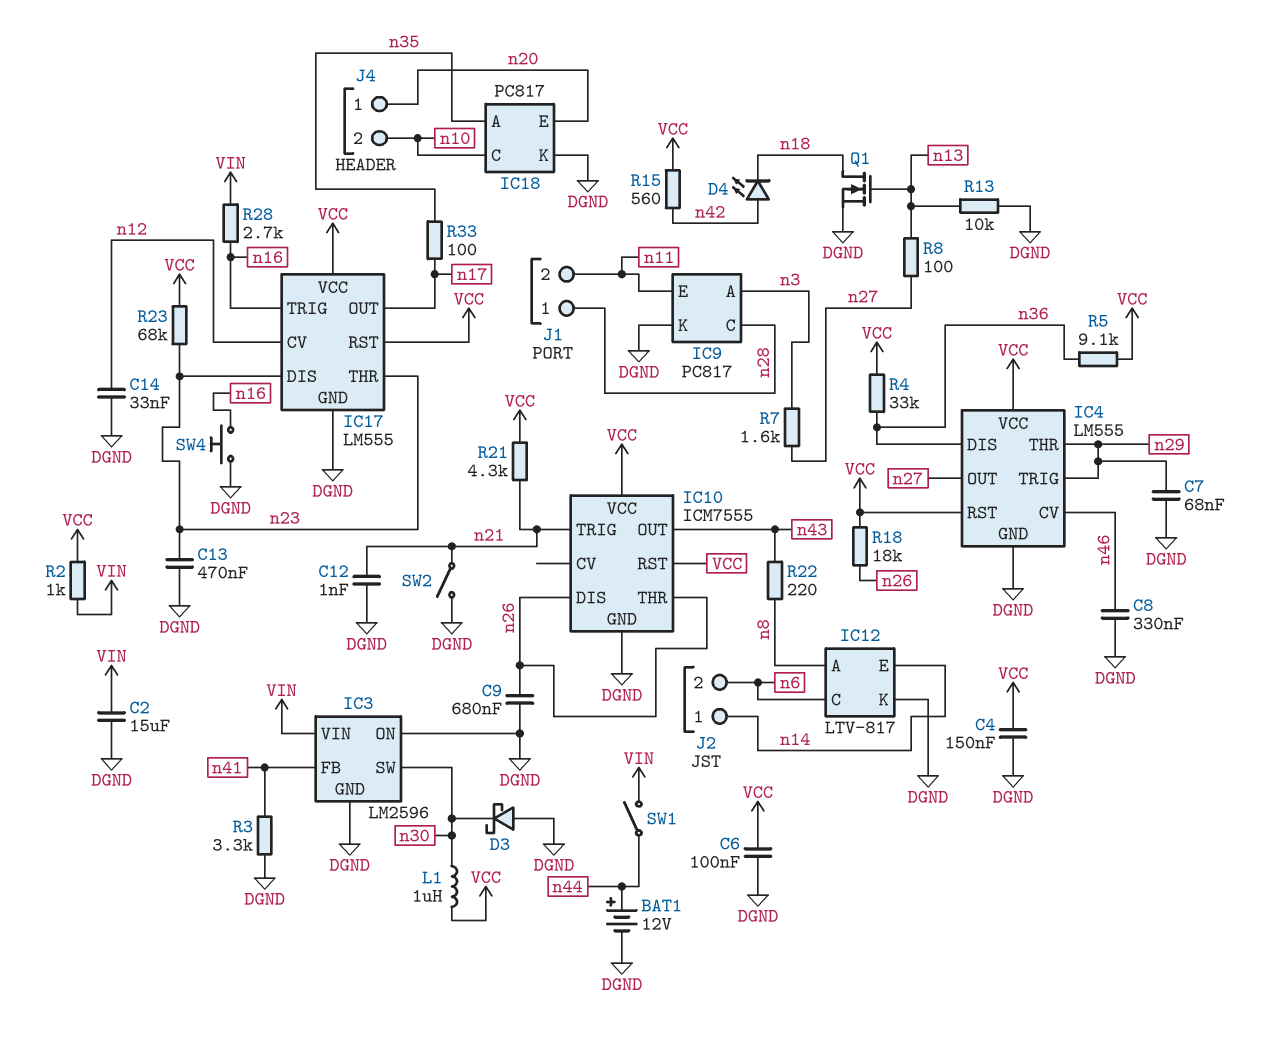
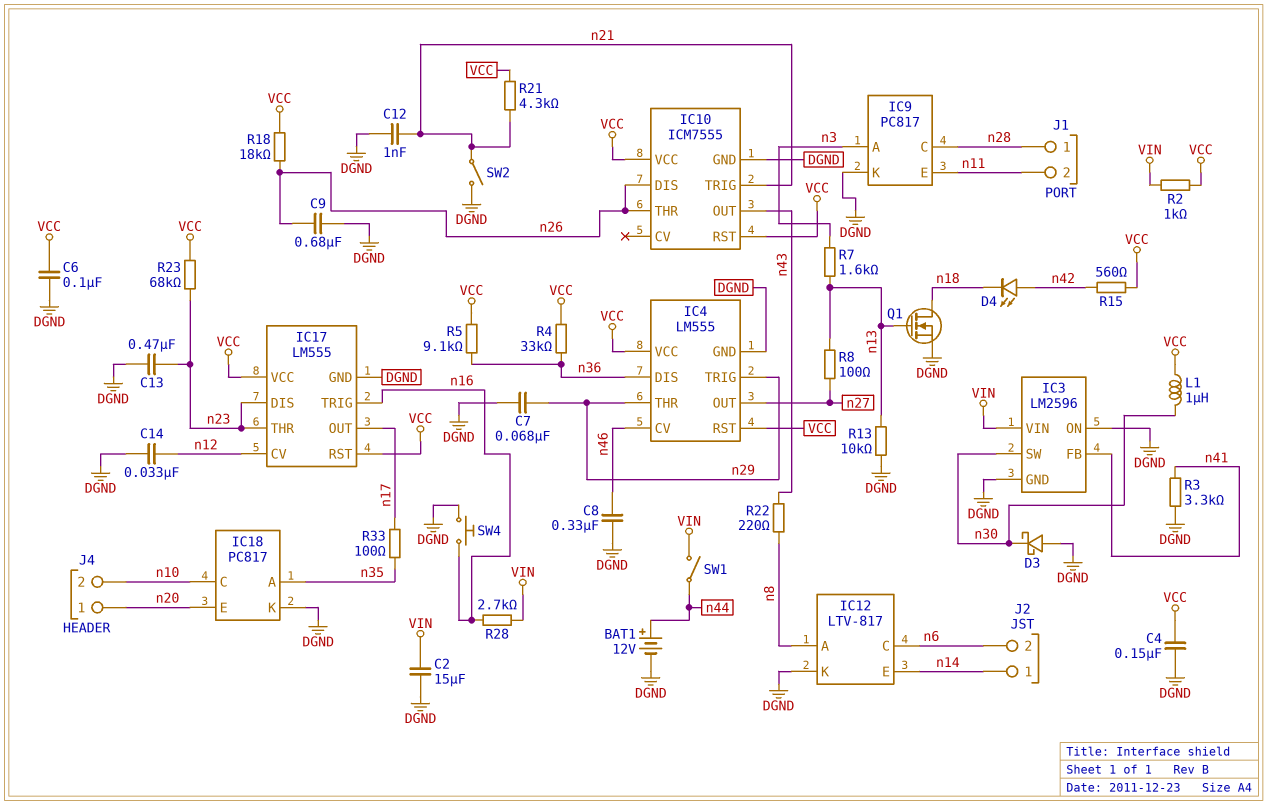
R7: 1.6k (n3, n27) -> 1.6k (n3, n13)

